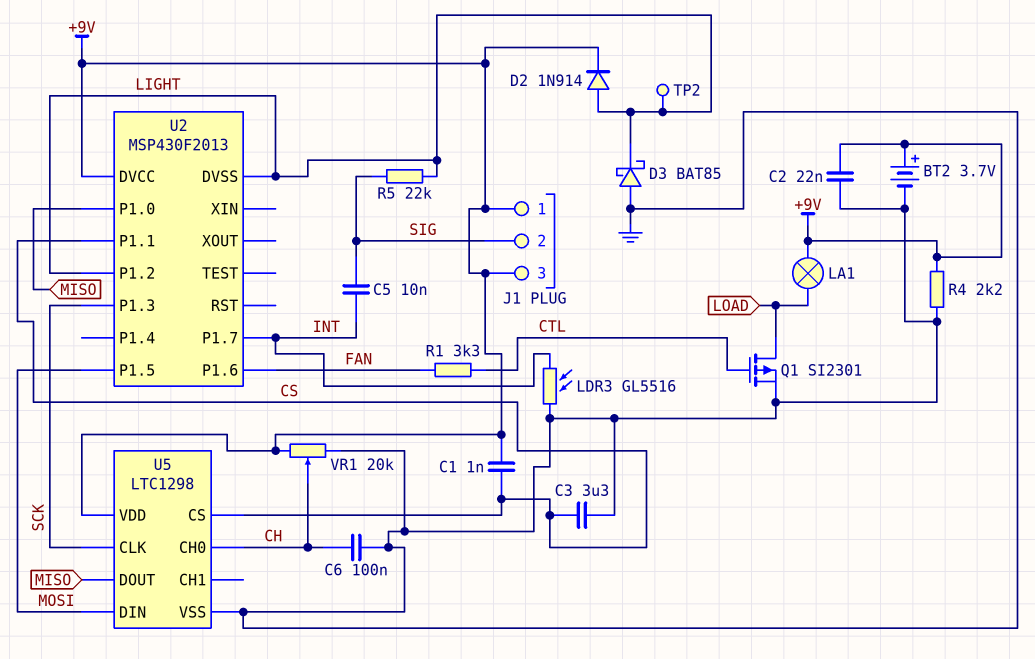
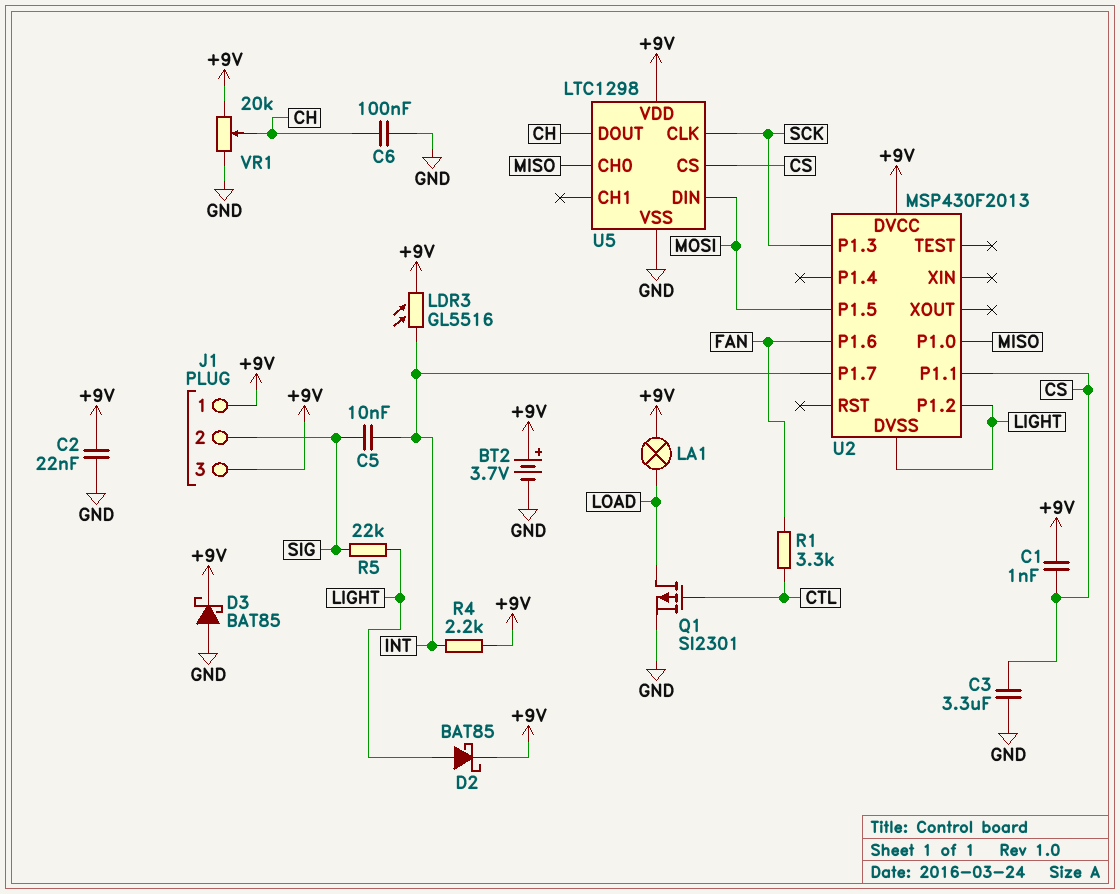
D2: diode 1N914 (A LIGHT, K +9V) -> schottky BAT85 (A LIGHT, K +9V)
D3: schottky BAT85 (A GND, K LIGHT) -> schottky BAT85 (A GND, K +9V)
LDR3: GL5516 (GND, INT) -> GL5516 (+9V, INT)
R4: 2.2k (+9V, GND) -> 2.2k (+9V, INT)
TP2: test point (LIGHT) -> none
U5 pin CH0: CH -> MISO
U5 pin DOUT: MISO -> CH

